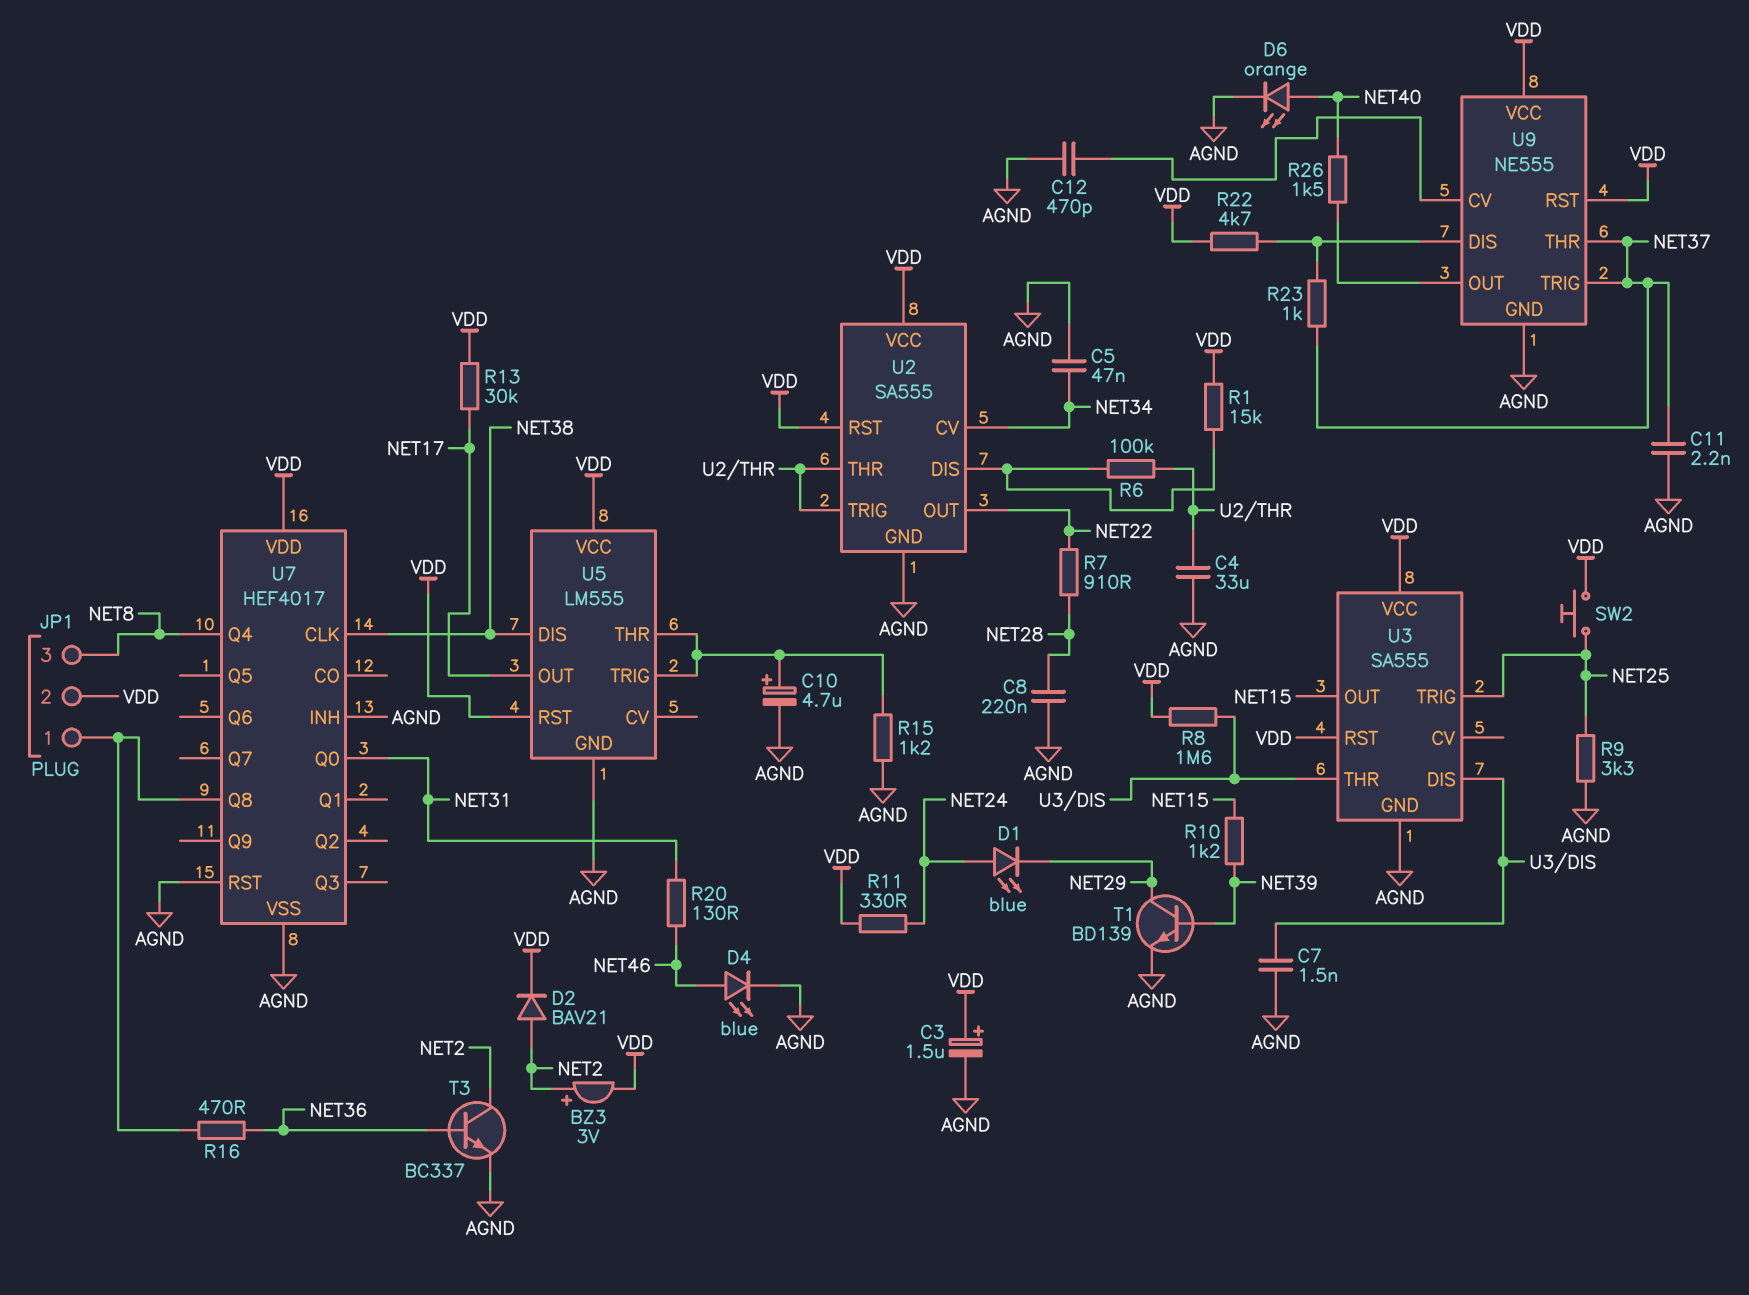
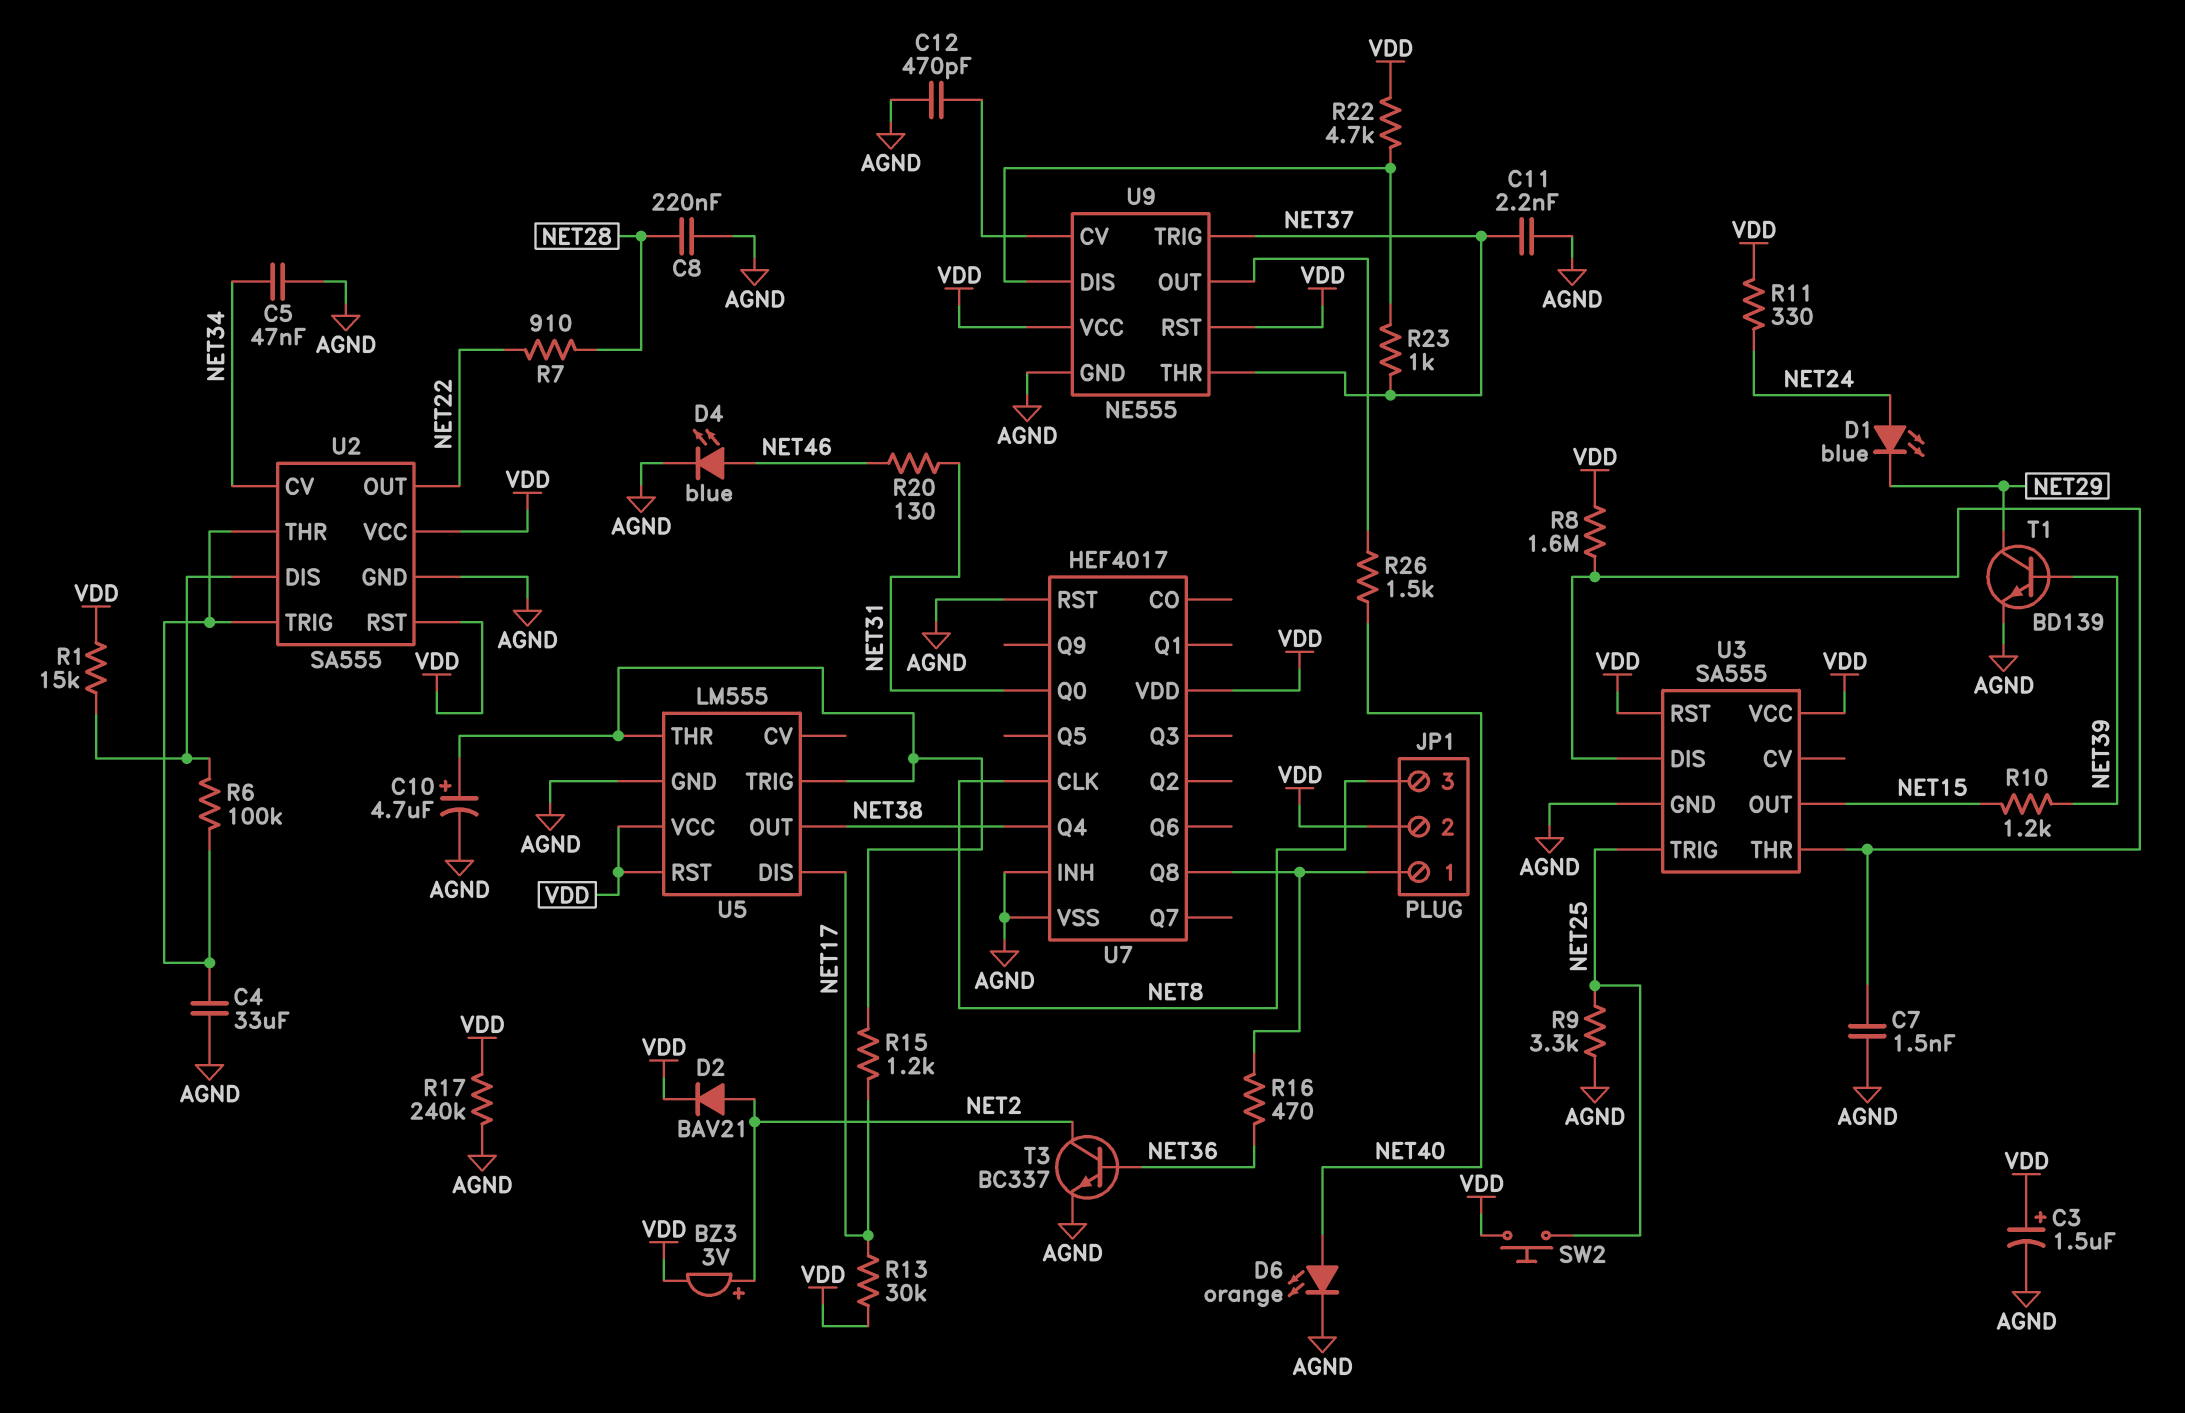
R15: 1.2k (AGND, U5/THR) -> 1.2k (NET17, U5/THR)
R17: none -> 240k (AGND, VDD)
U5 pin DIS: NET38 -> NET17
U5 pin OUT: NET17 -> NET38
U7 pin CLK: NET38 -> NET8
U7 pin Q4: NET8 -> NET38

